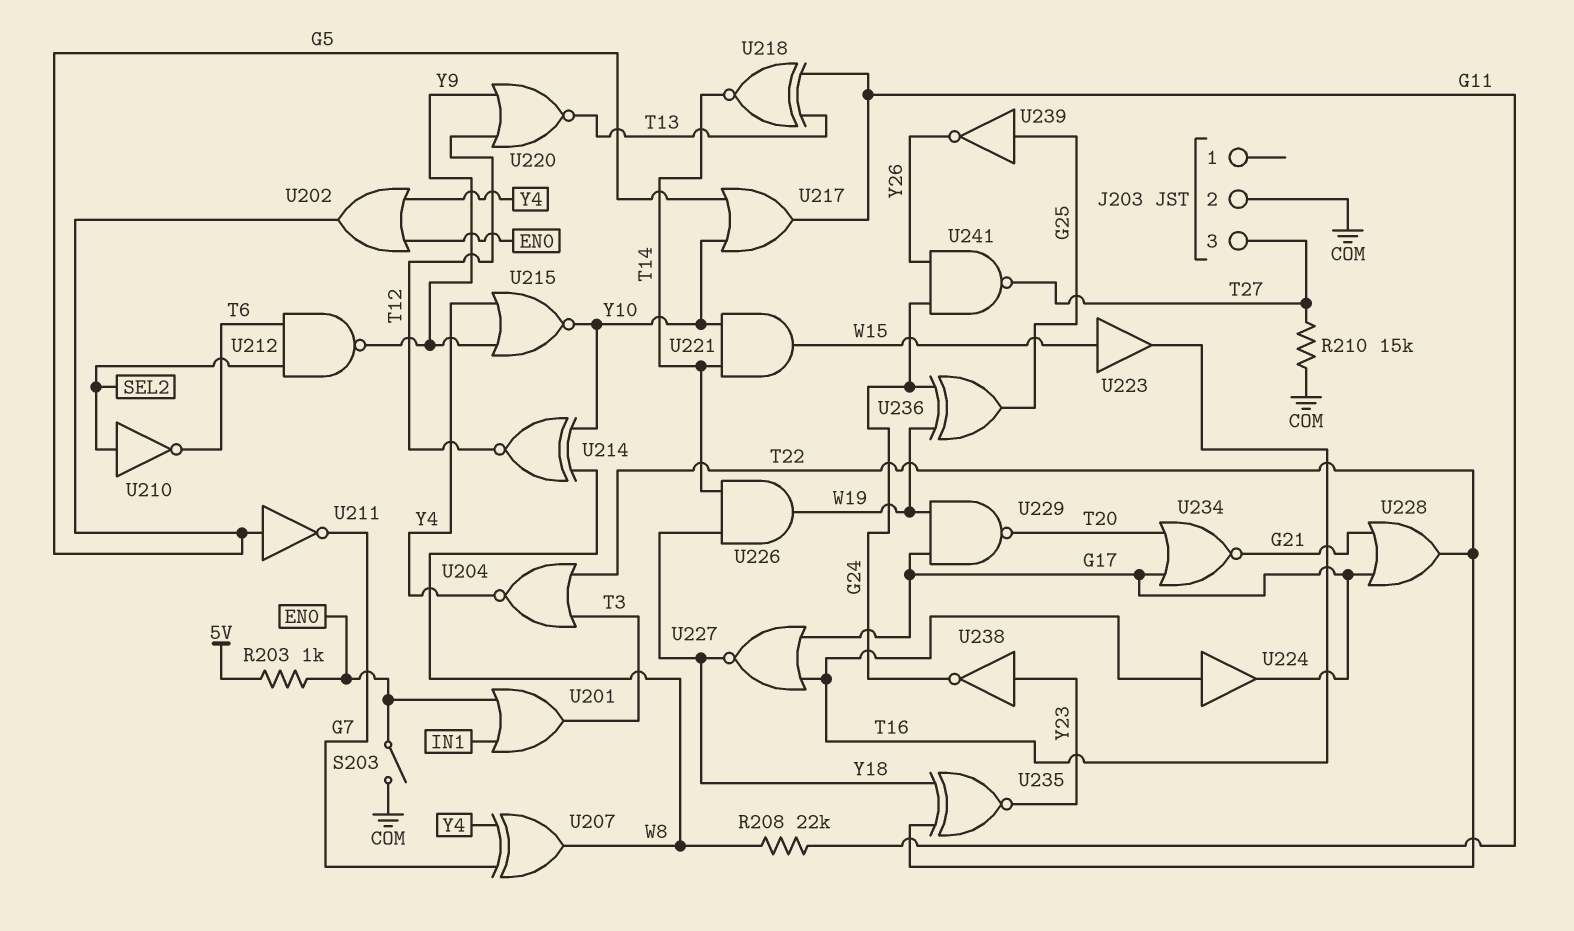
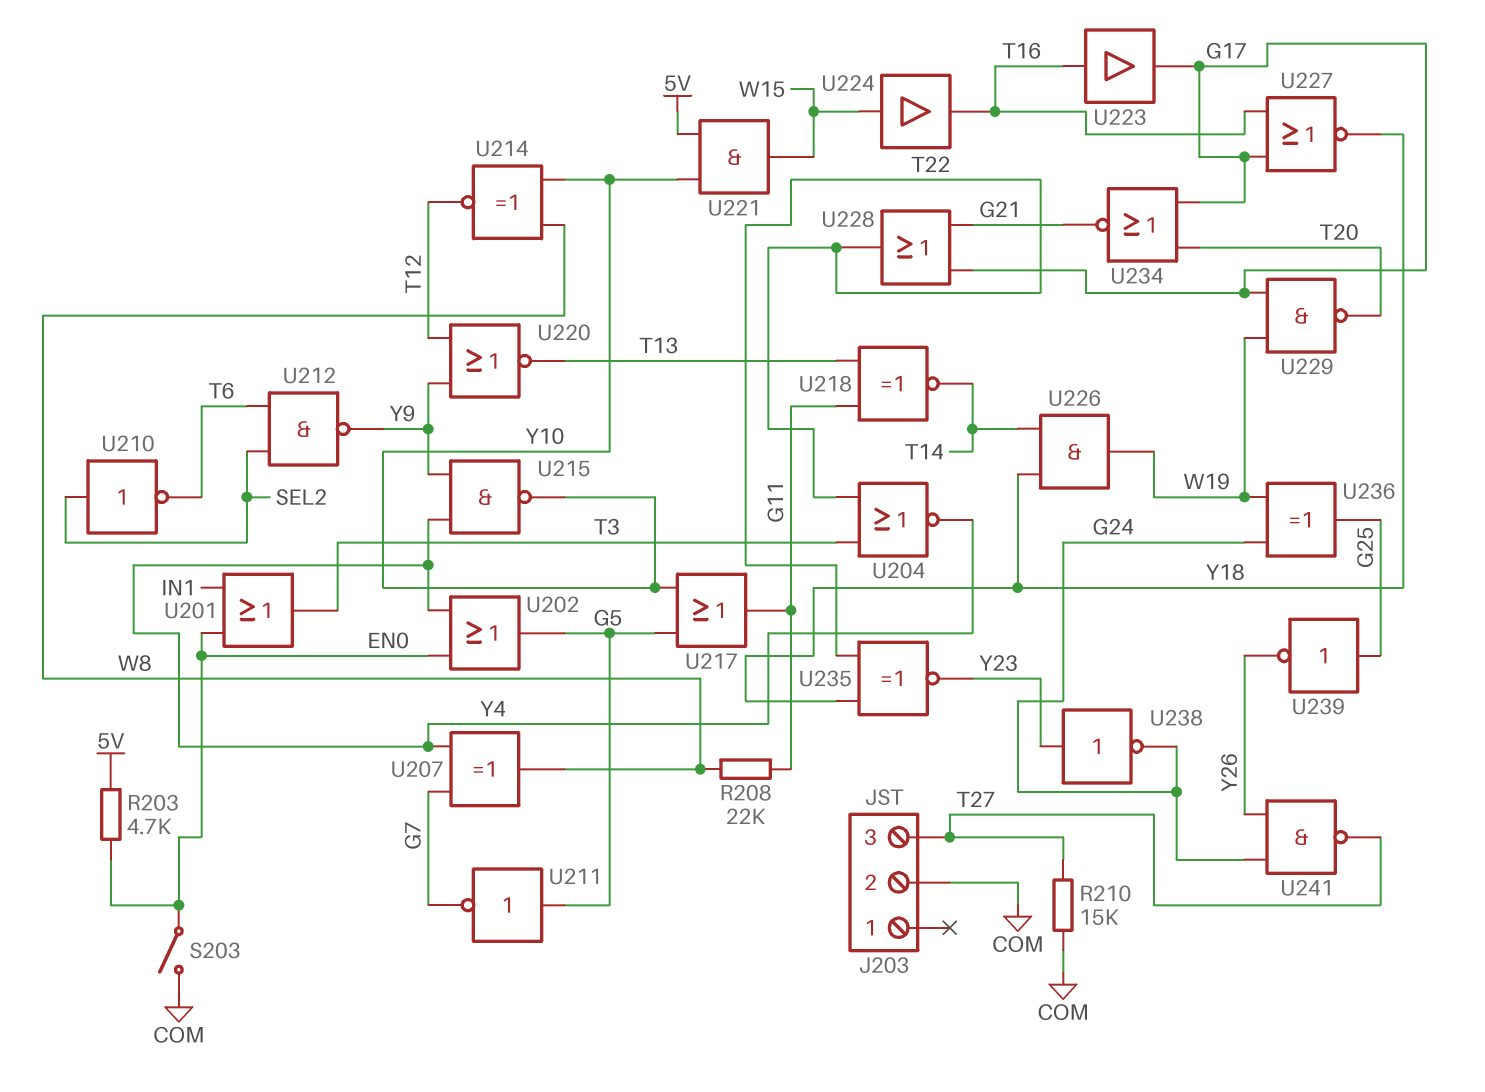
R203: 1k (5V, EN0) -> 4.7k (5V, EN0)
U215: NOR (in Y4, in Y9, out Y10) -> NAND (in Y4, in Y9, out Y10)
U221: AND (in T14, in Y10, out W15) -> AND (in 5V, in Y10, out W15)
U223: buffer (in W15, out T16) -> buffer (in T16, out G17)
U224: buffer (in T16, out G17) -> buffer (in W15, out T16)

